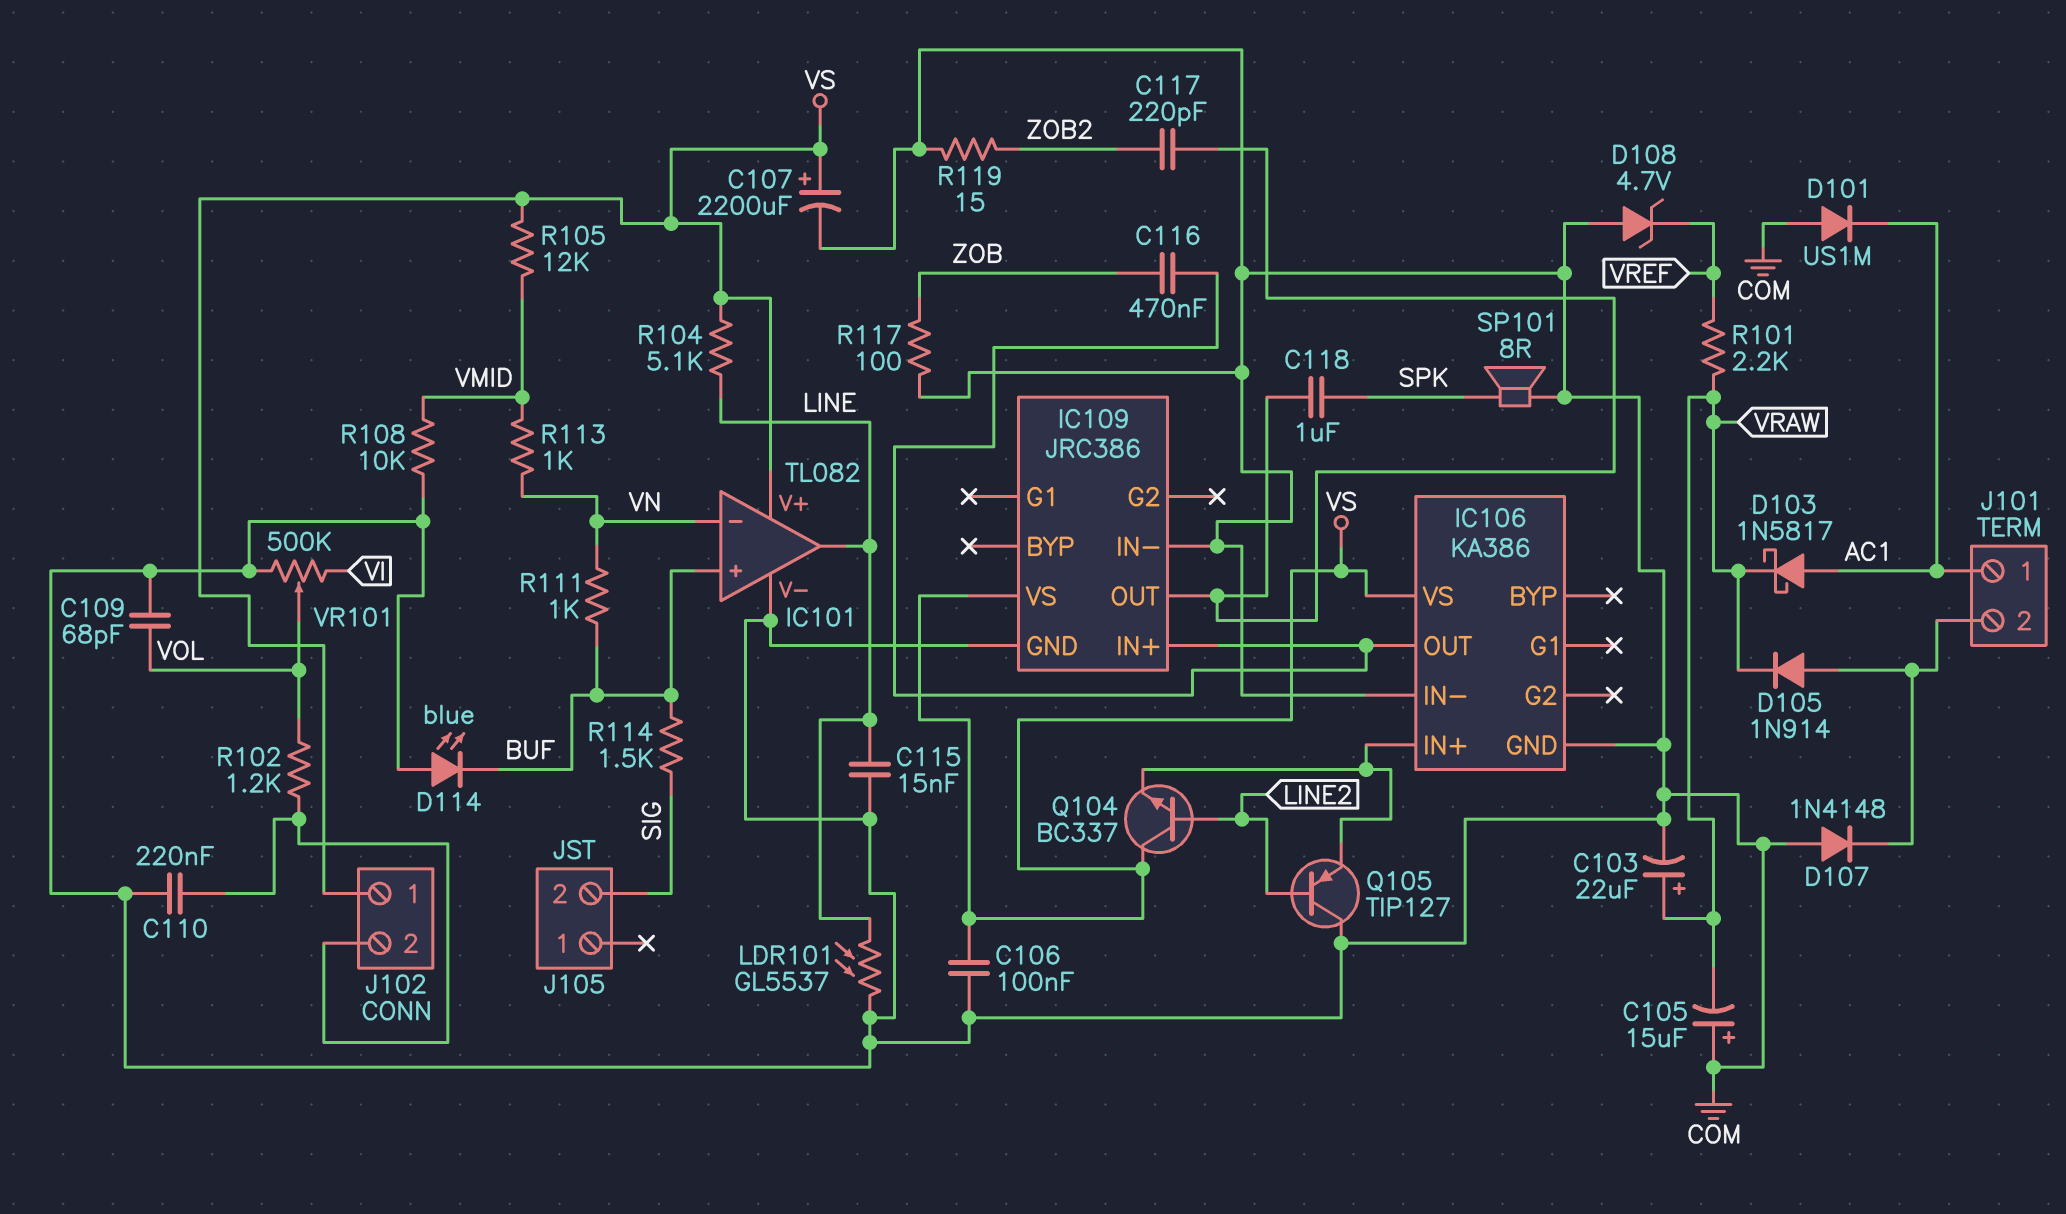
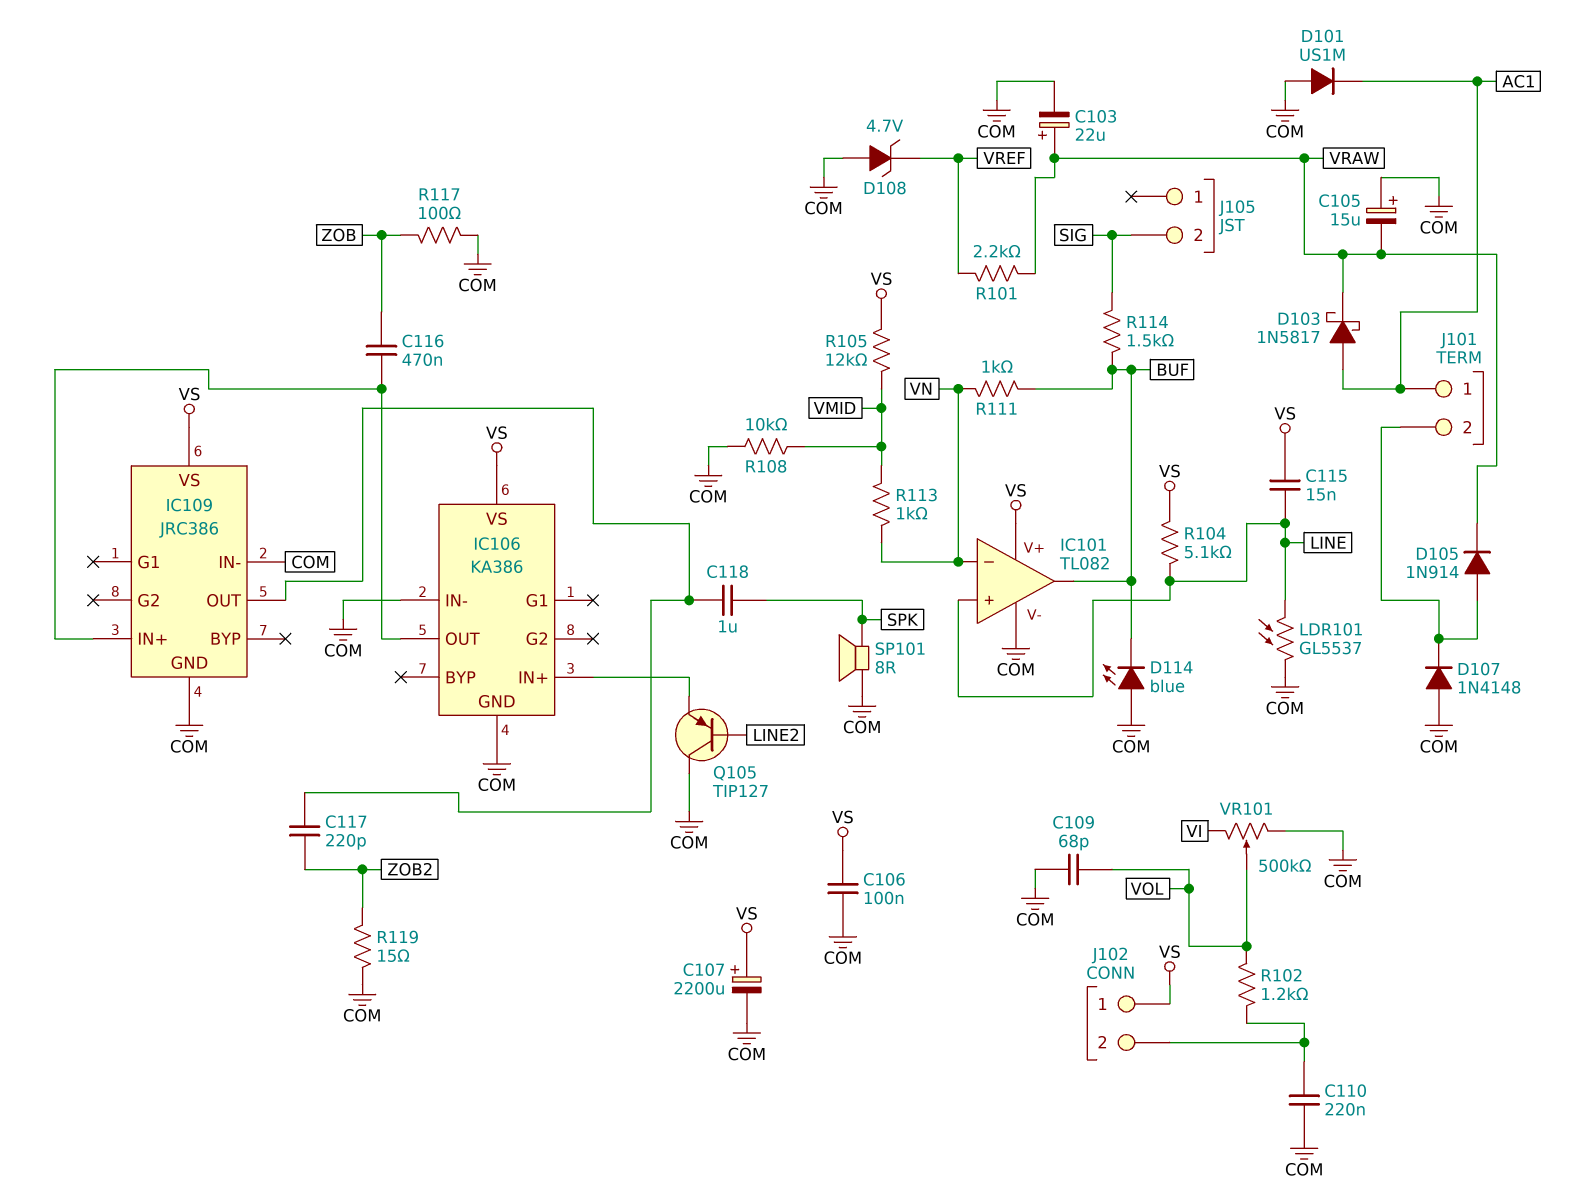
C115: 15nF (COM, LINE) -> 15nF (LINE, VS)
IC101 pin in+: BUF -> LINE
IC101 pin out: LINE -> BUF
Q104: NPN BC337 (B LINE2, C VS, E IC106/IN+) -> none

